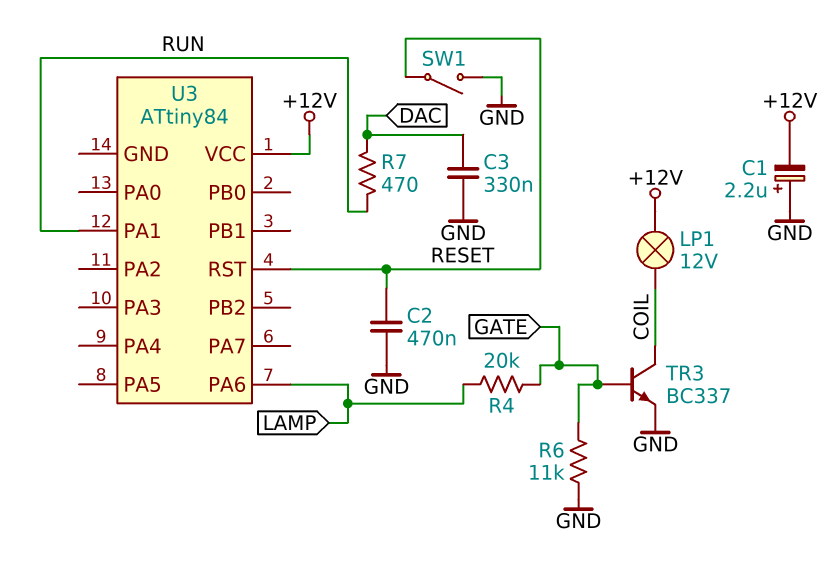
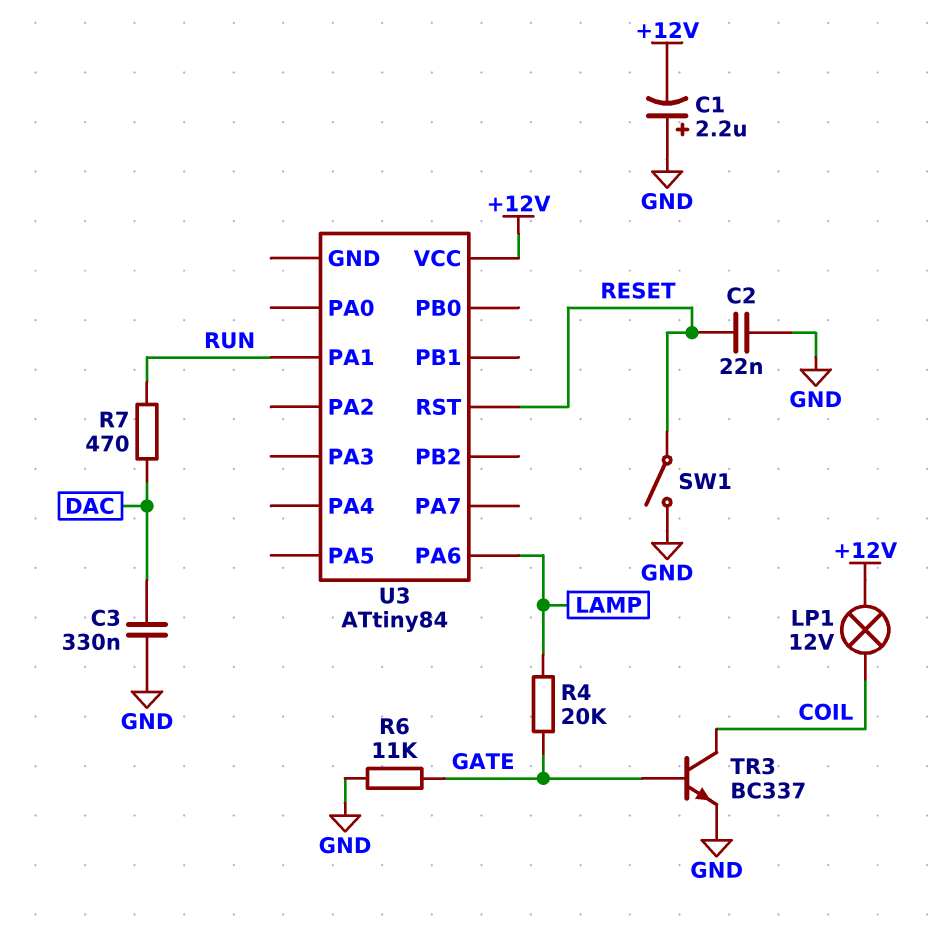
C2: 470nF (GND, RESET) -> 22nF (GND, RESET)

